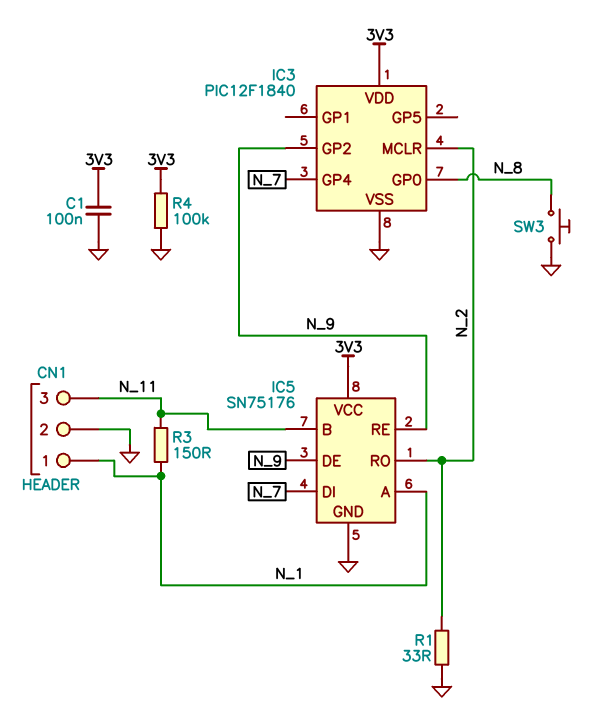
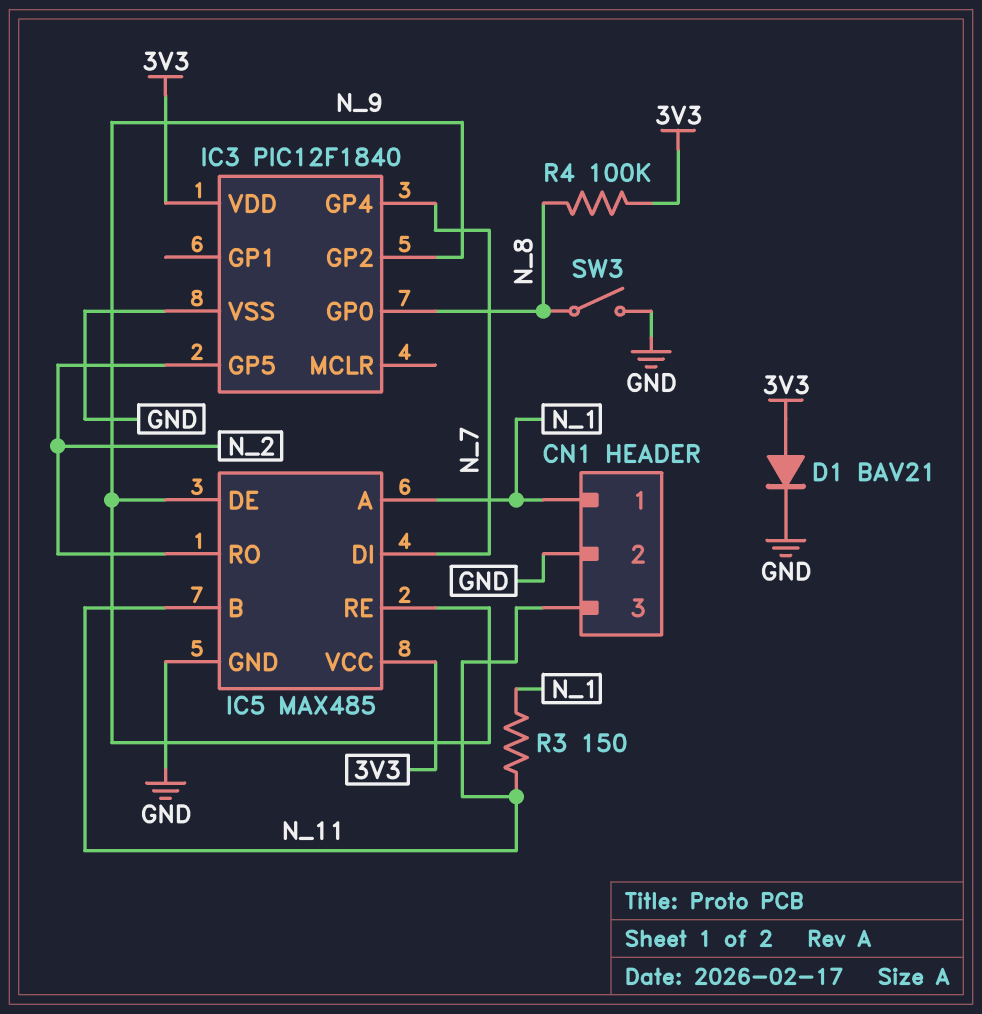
C1: 100nF (3V3, GND) -> none
D1: none -> diode BAV21 (A 3V3, K GND)
IC3 pin GP5: none -> N_2
IC3 pin MCLR: N_2 -> none
IC5: SN75176 -> MAX485
R1: 33 (GND, N_2) -> none
R4: 100k (3V3, GND) -> 100k (3V3, N_8)
SW3: button (GND, N_8) -> switch (GND, N_8)

